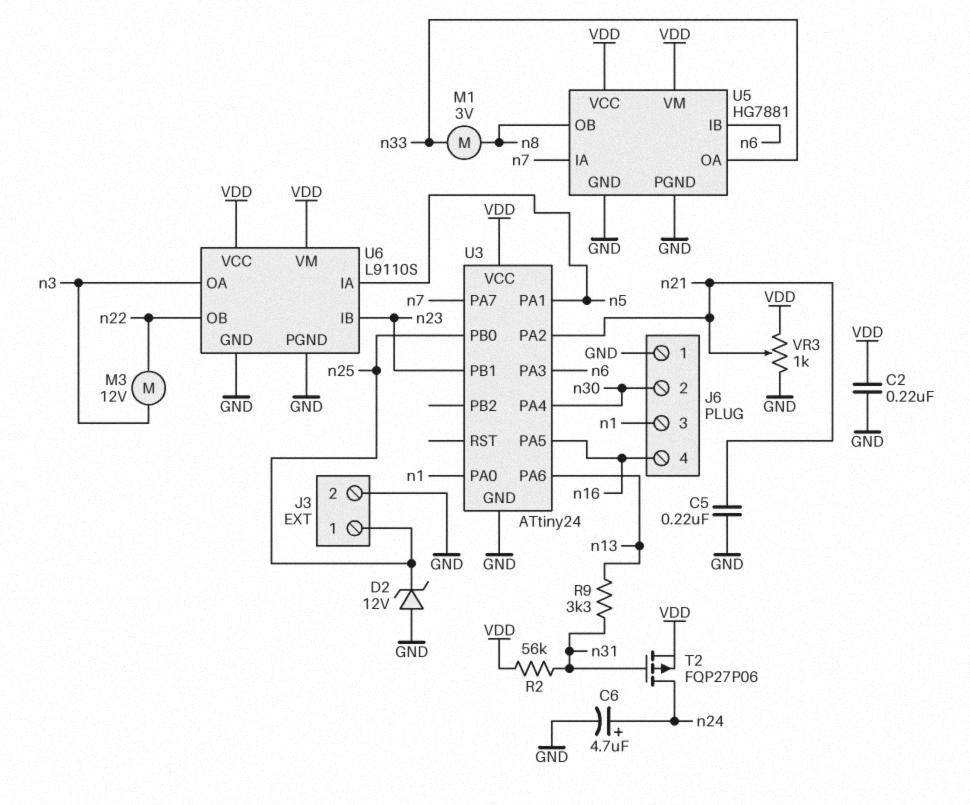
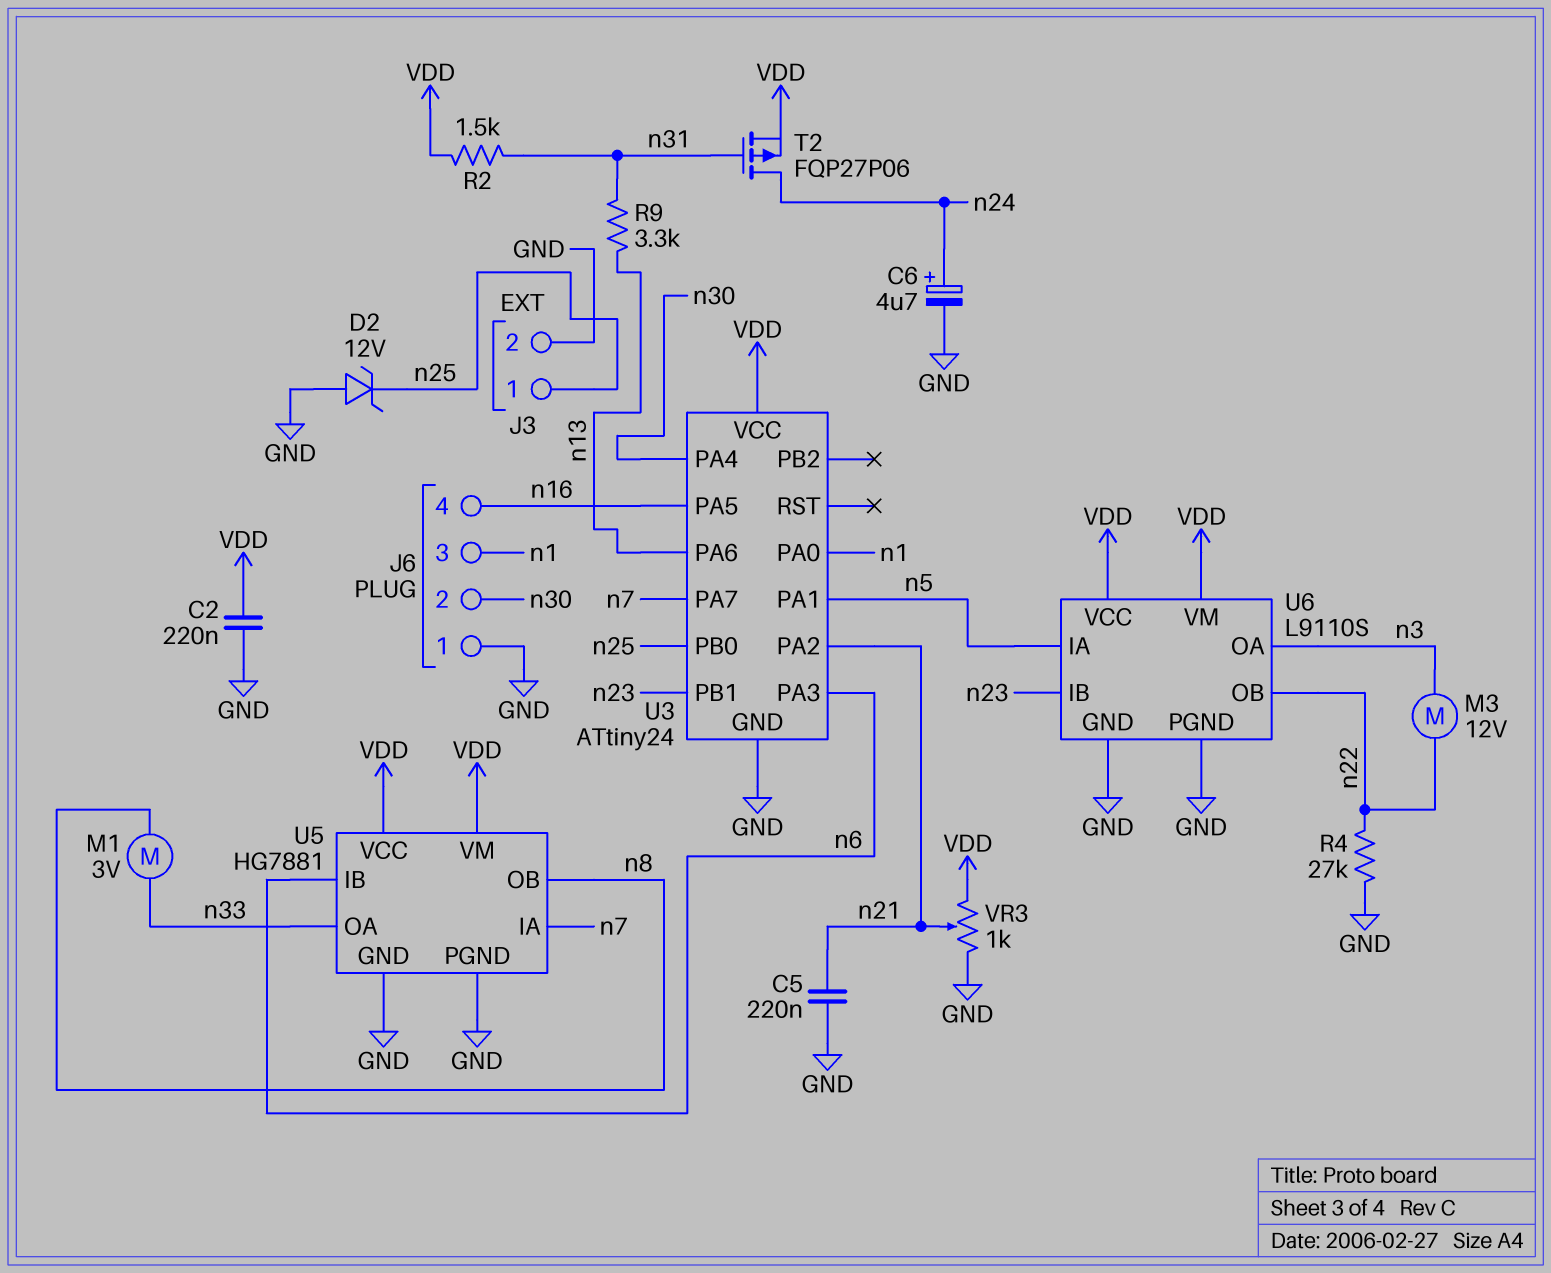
R2: 56k (VDD, n31) -> 1.5k (VDD, n31)
R4: none -> 27k (GND, n22)

